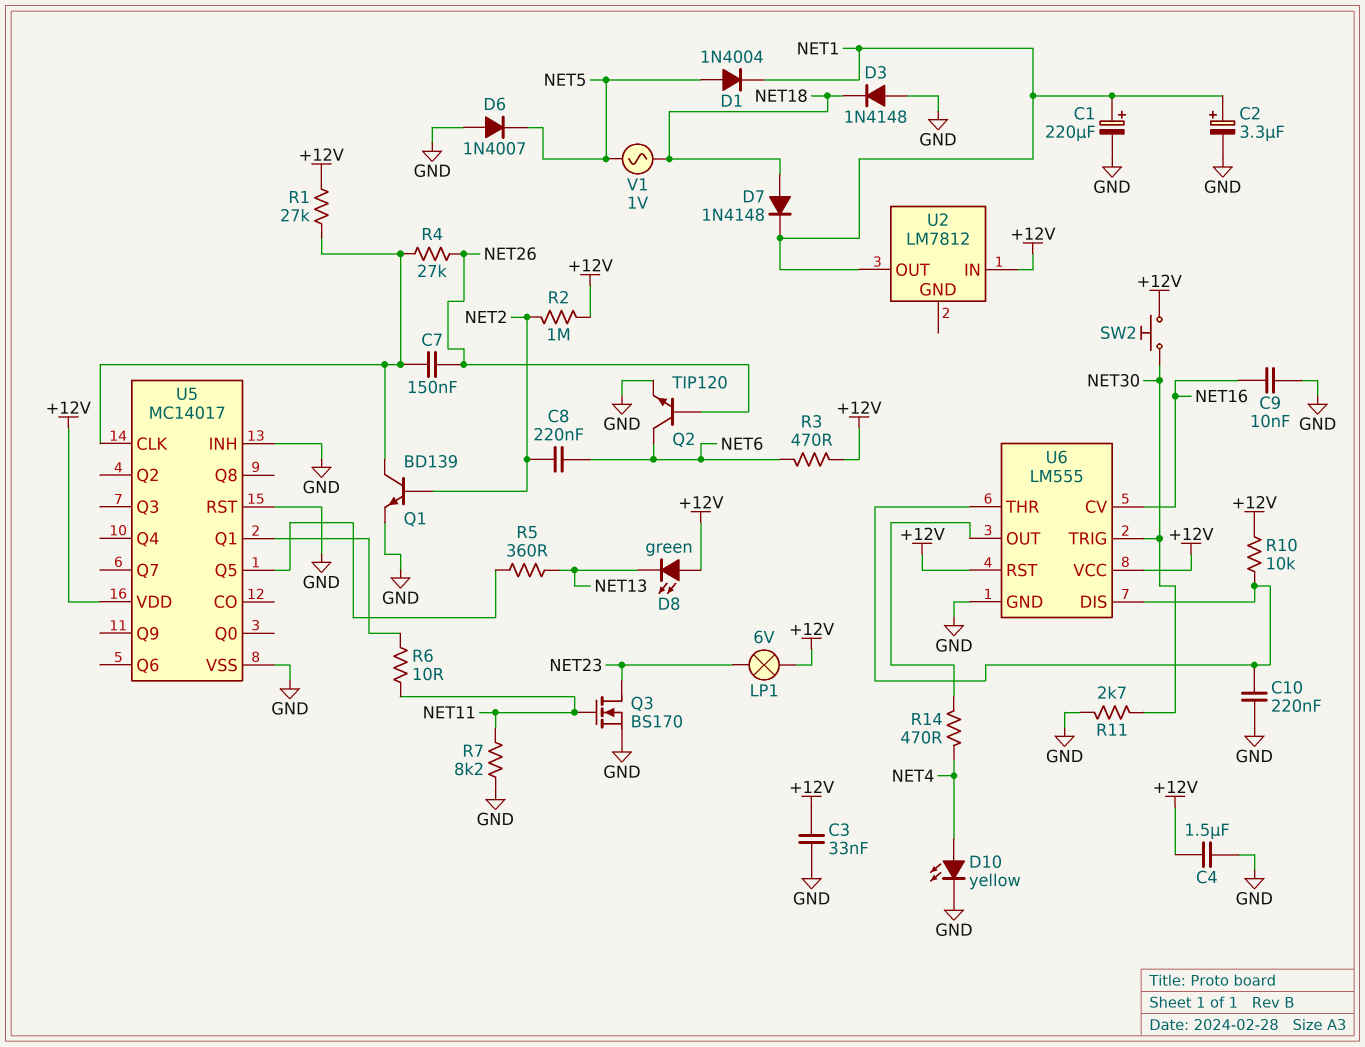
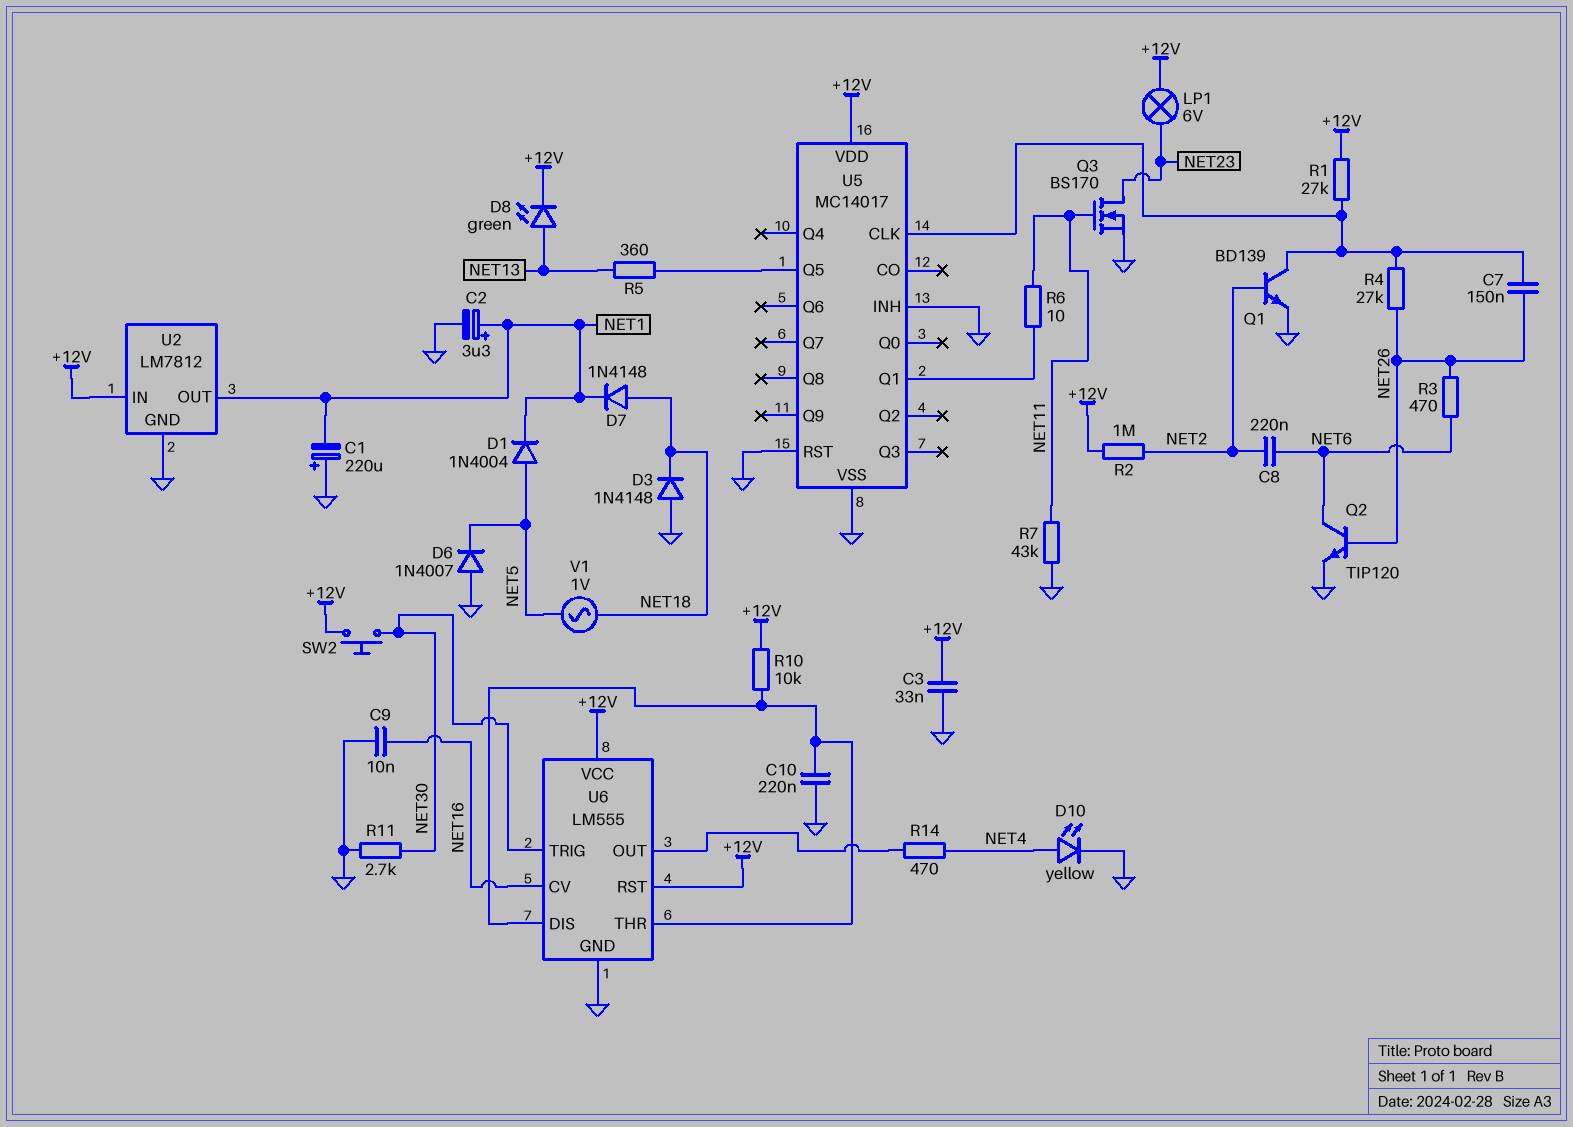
C1: 220uF (plus NET1, minus GND) -> 220uF (plus GND, minus NET1)
C4: 1.5uF (+12V, GND) -> none
D8: LED green (A +12V, K NET13) -> LED green (A NET13, K +12V)
R3: 470 (+12V, NET6) -> 470 (NET6, NET26)
R7: 8.2k (GND, NET11) -> 43k (GND, NET11)
U2 pin GND: none -> GND

